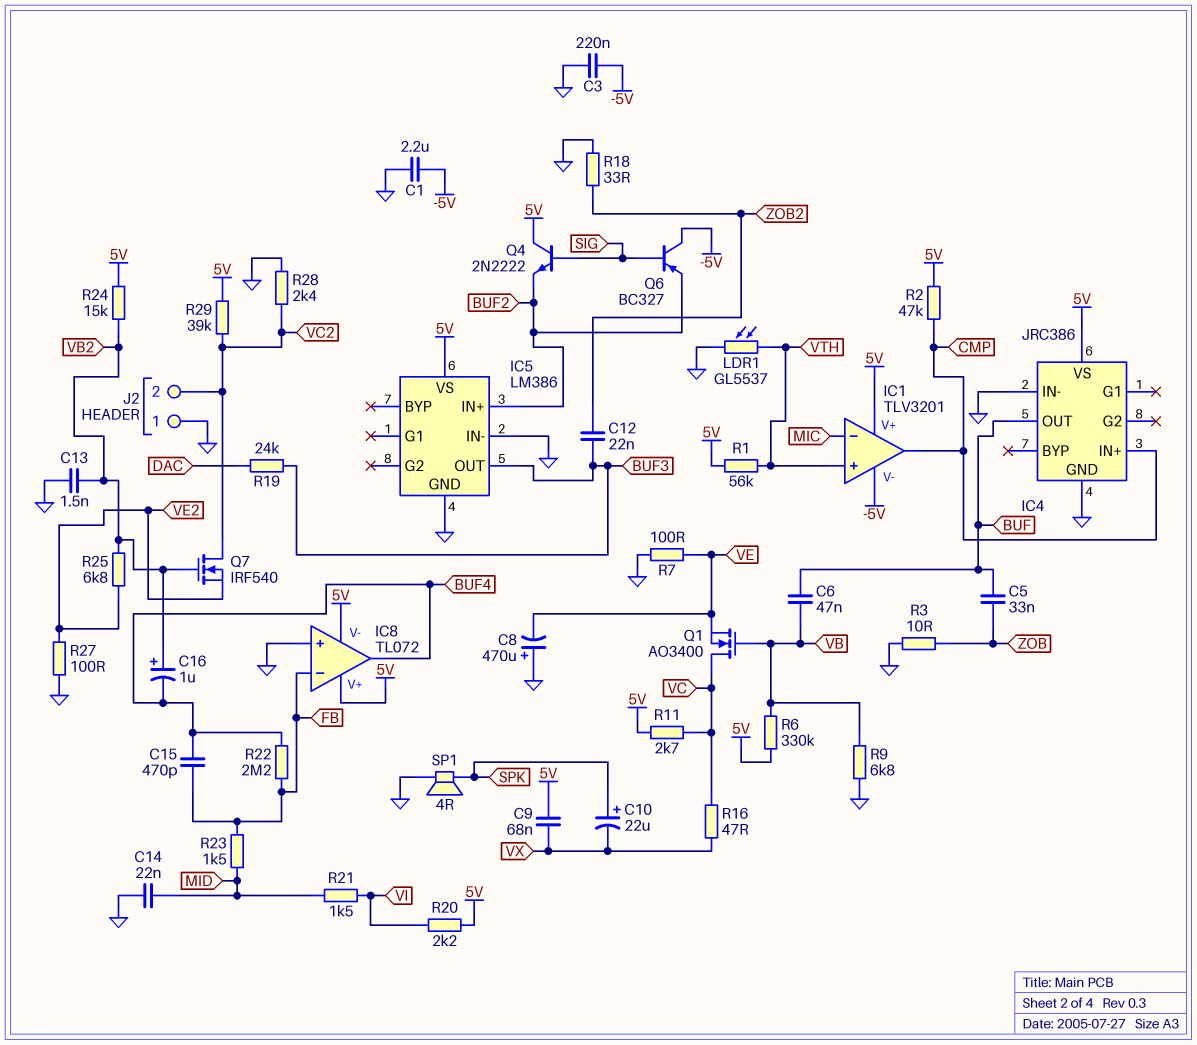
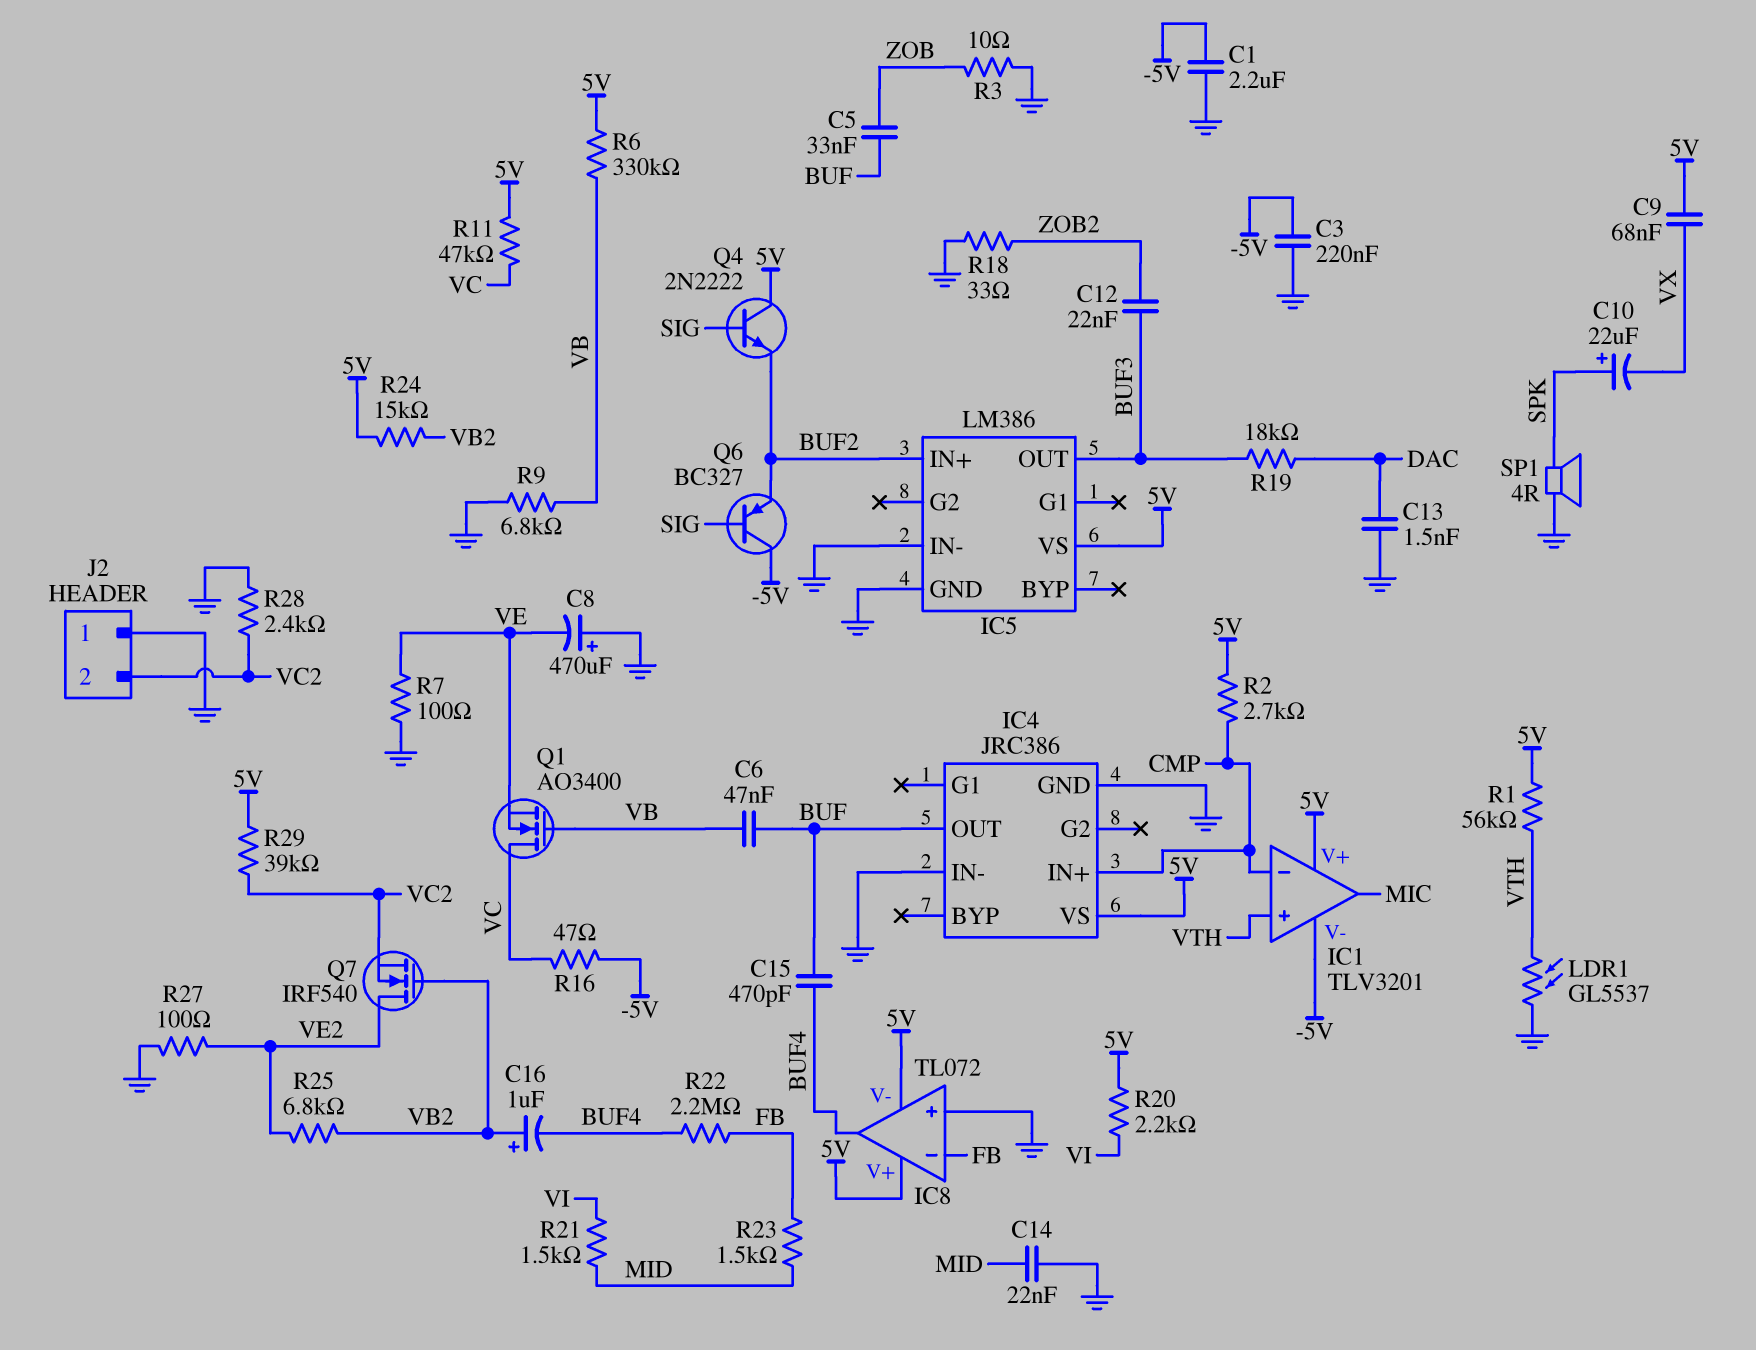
C13: 1.5nF (GND, VB2) -> 1.5nF (DAC, GND)
C15: 470pF (BUF4, FB) -> 470pF (BUF, BUF4)
IC1 pin in-: MIC -> CMP
IC1 pin out: CMP -> MIC
Q7: NMOS IRF540 (G VB2, D VC2, S VE2) -> NMOS IRF540 (G VB2, D VE2, S VC2)
R2: 47k (5V, CMP) -> 2.7k (5V, CMP)
R11: 2.7k (5V, VC) -> 47k (5V, VC)
R16: 47 (VC, VX) -> 47 (-5V, VC)
R19: 24k (BUF3, DAC) -> 18k (BUF3, DAC)

